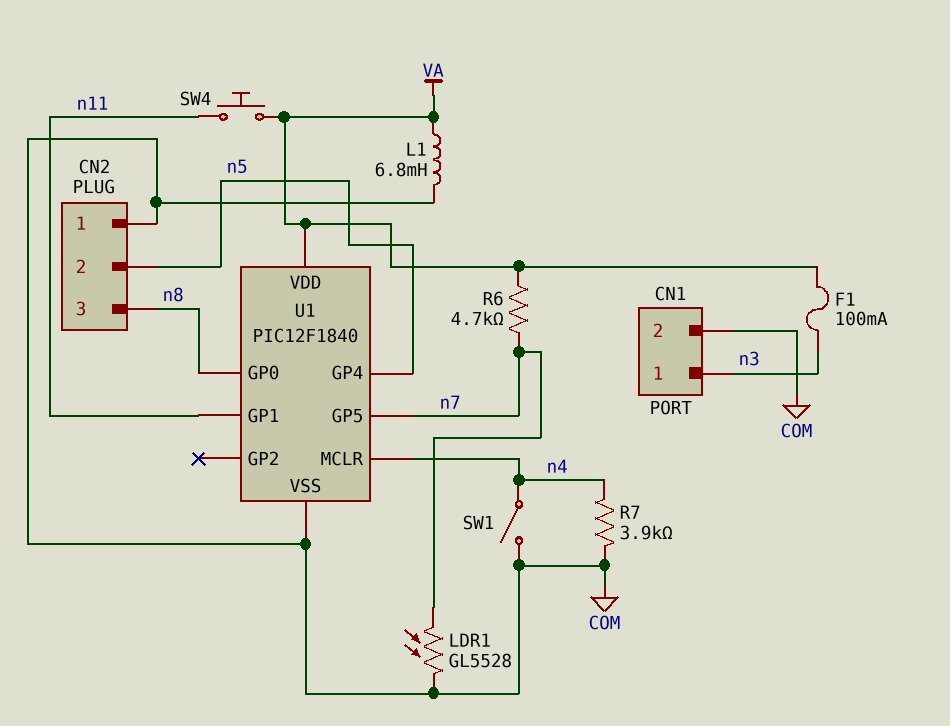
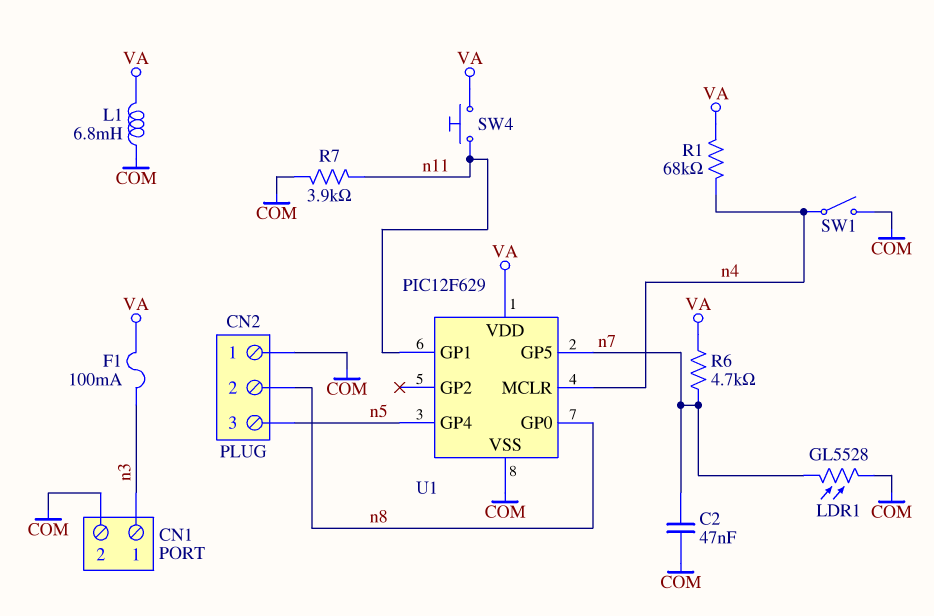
C2: none -> 47nF (COM, n7)
CN2 pin 2: n5 -> n8
CN2 pin 3: n8 -> n5
R1: none -> 68k (VA, n4)
R7: 3.9k (COM, n4) -> 3.9k (COM, n11)
U1: PIC12F1840 -> PIC12F629

